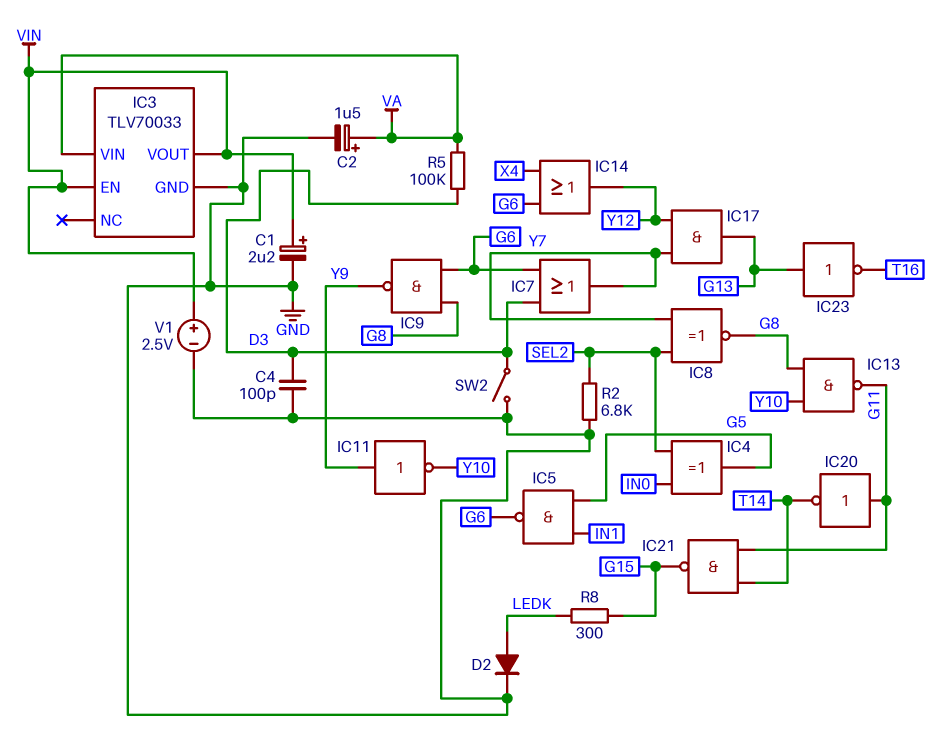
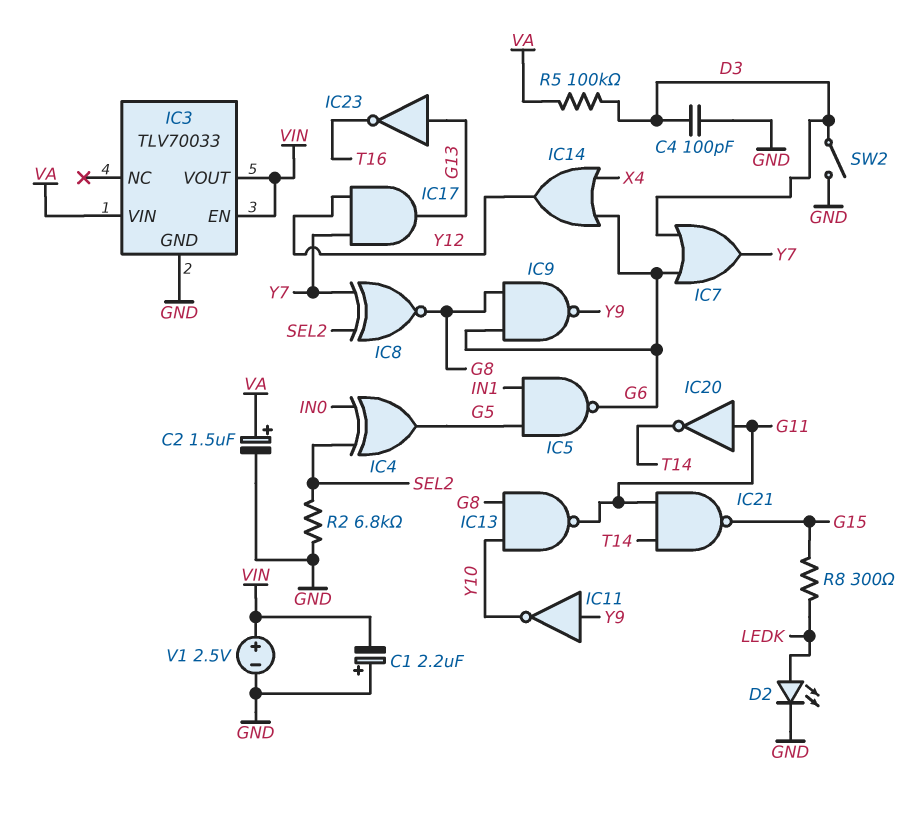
C1: 2.2uF (plus VIN, minus GND) -> 2.2uF (plus GND, minus VIN)
D2: diode (A LEDK, K GND) -> LED (A LEDK, K GND)

